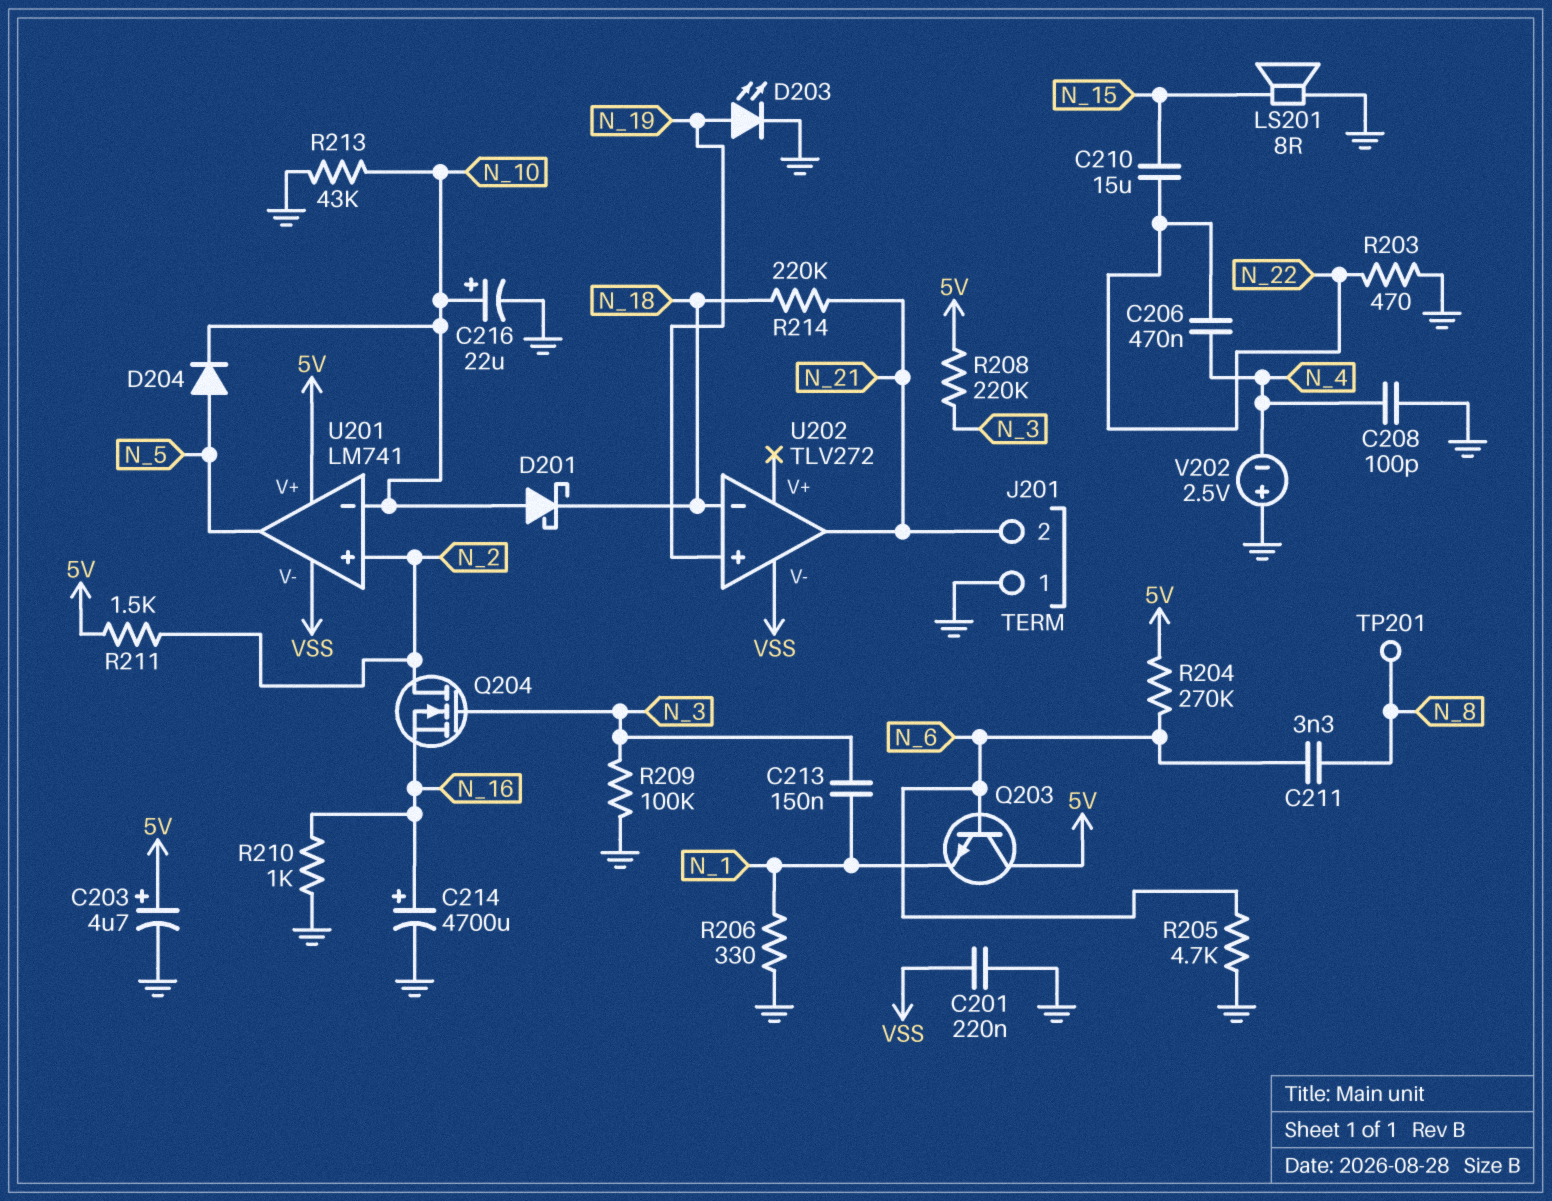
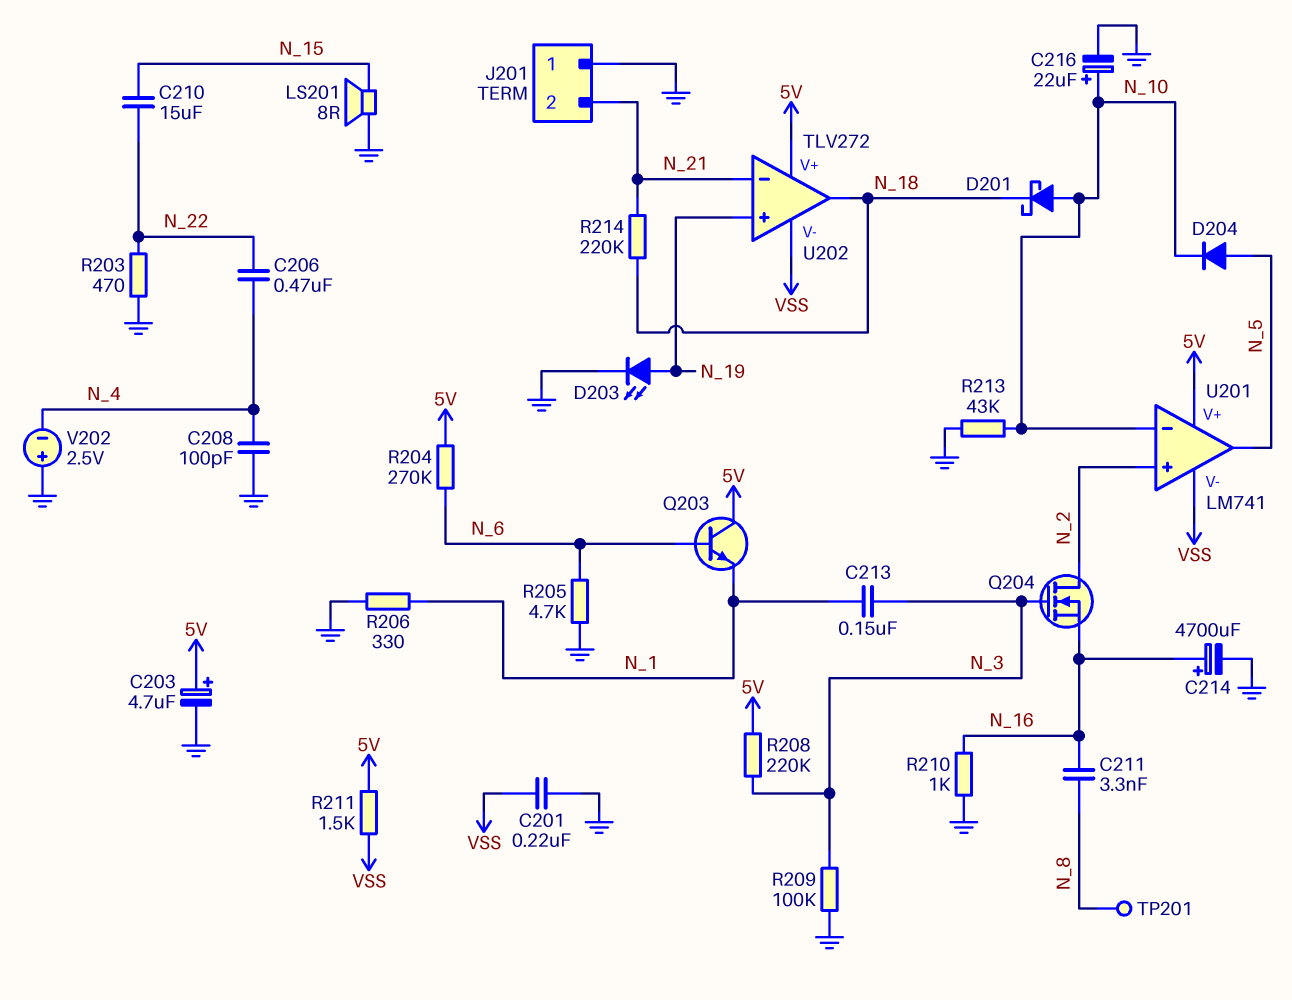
C211: 3.3nF (N_6, N_8) -> 3.3nF (N_8, N_16)
R211: 1.5k (5V, N_2) -> 1.5k (5V, VSS)
U202 pin V+: none -> 5V
U202 pin in-: N_18 -> N_21
U202 pin out: N_21 -> N_18

